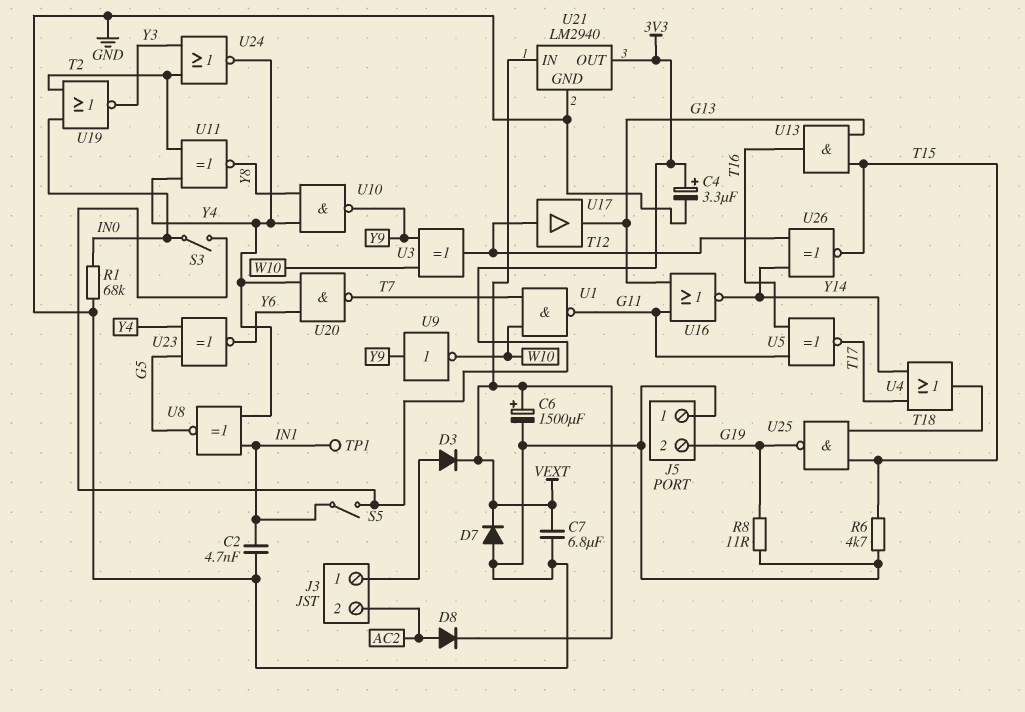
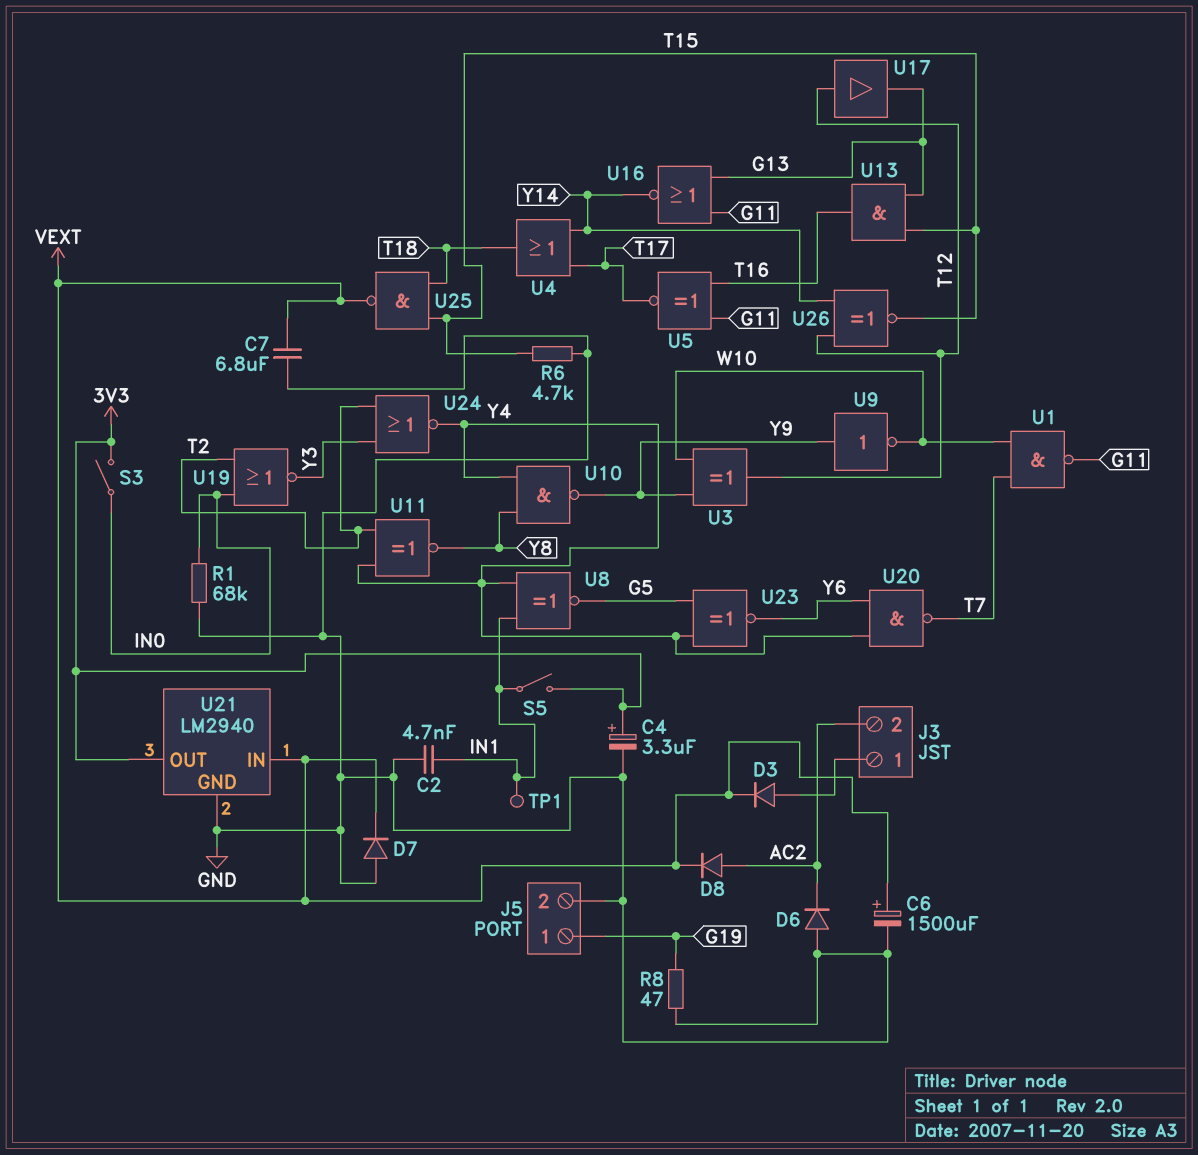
D6: none -> diode (A GND, K AC2)
J5 pin 1: GND -> G19
J5 pin 2: G19 -> GND
R8: 11 (G19, GND) -> 47 (G19, GND)
U25: NAND (in T15, in T18, out G19) -> NAND (in T15, in T18, out VEXT)

